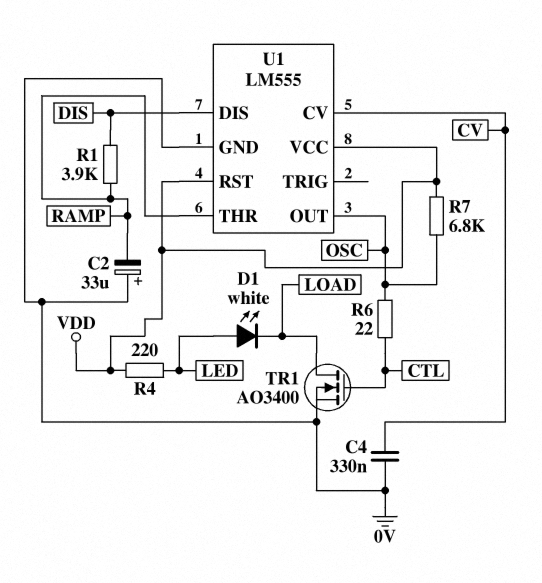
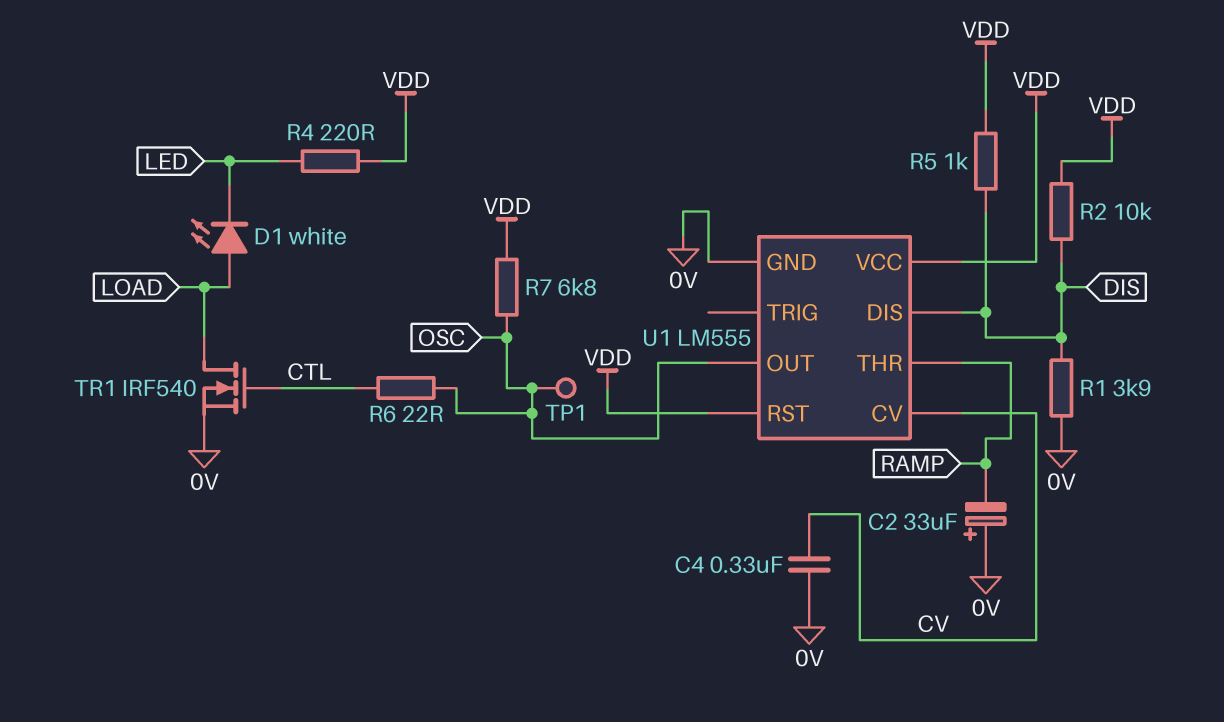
D1: LED white (A LED, K LOAD) -> LED white (A LOAD, K LED)
R1: 3.9k (DIS, RAMP) -> 3.9k (0V, DIS)
R2: none -> 10k (DIS, VDD)
R5: none -> 1k (DIS, VDD)
TP1: none -> test point (OSC)
TR1: NMOS AO3400 (G CTL, D LOAD, S 0V) -> NMOS IRF540 (G CTL, D LOAD, S 0V)

